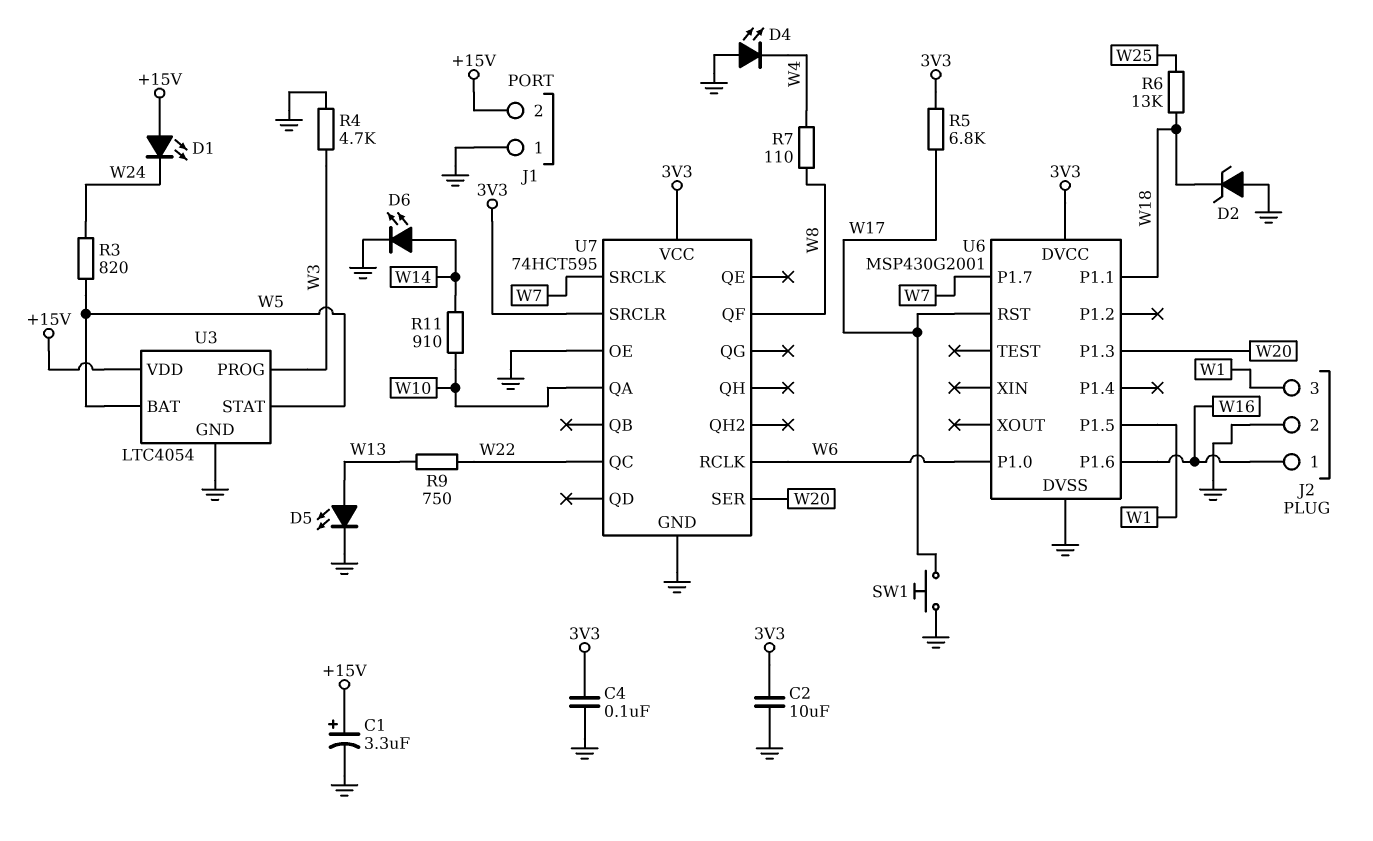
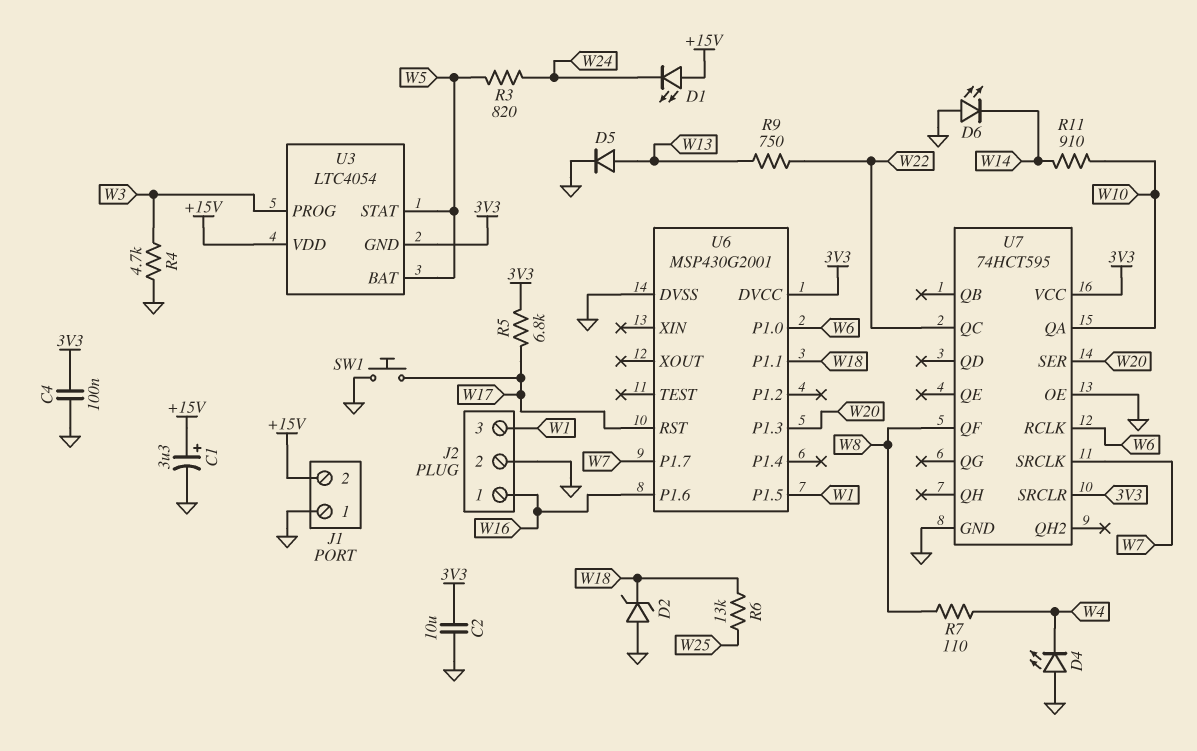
D5: LED (A W13, K GND) -> diode (A W13, K GND)
D6: LED (A W14, K GND) -> LED (A GND, K W14)
U3 pin GND: GND -> 3V3

